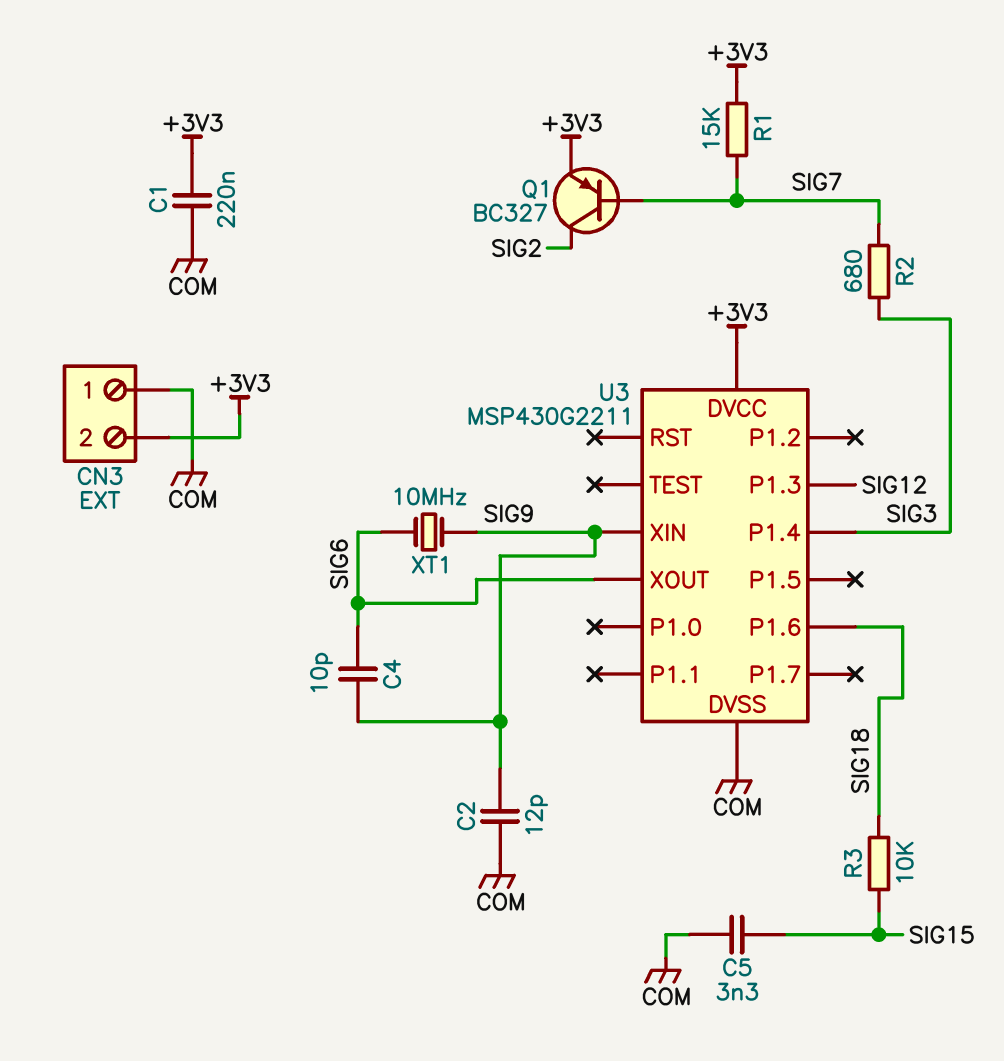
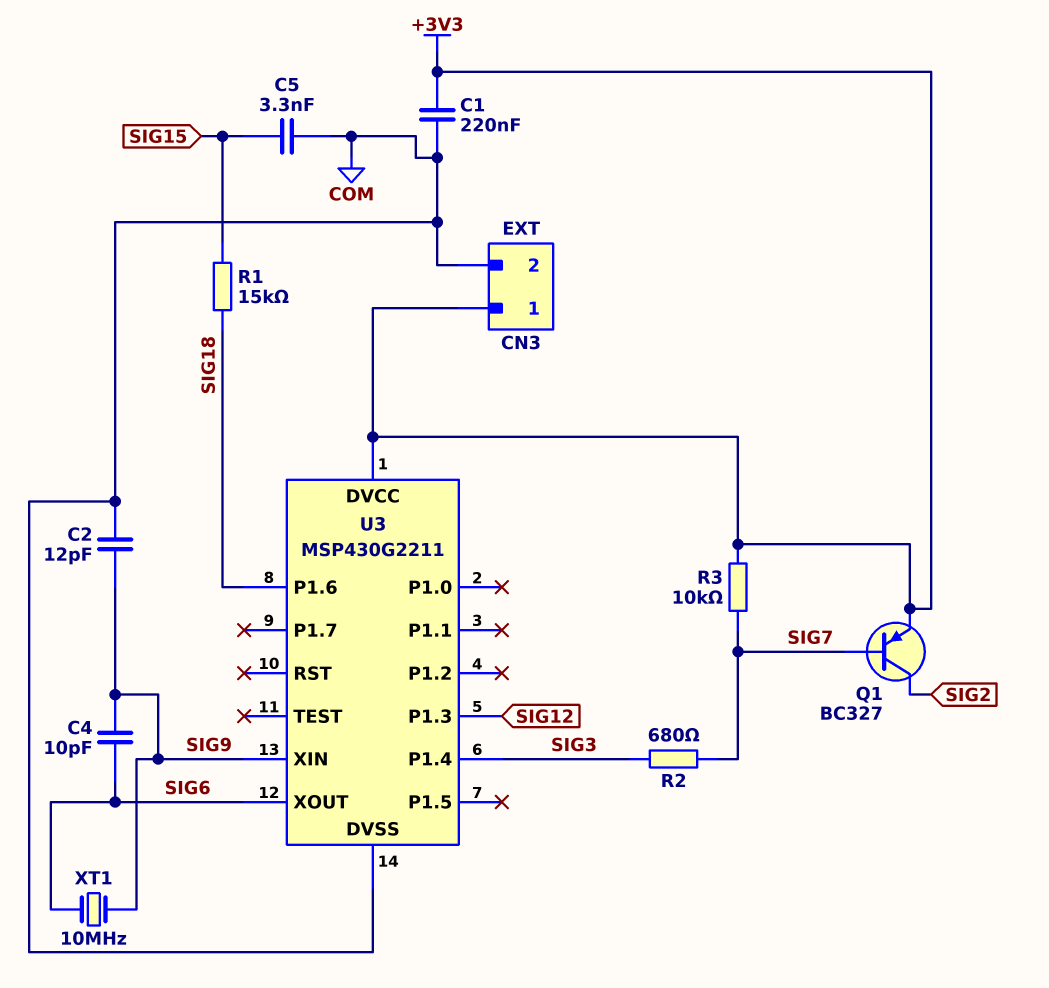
CN3 pin 1: COM -> +3V3
CN3 pin 2: +3V3 -> COM
R1: 15k (+3V3, SIG7) -> 15k (SIG15, SIG18)
R3: 10k (SIG15, SIG18) -> 10k (+3V3, SIG7)

